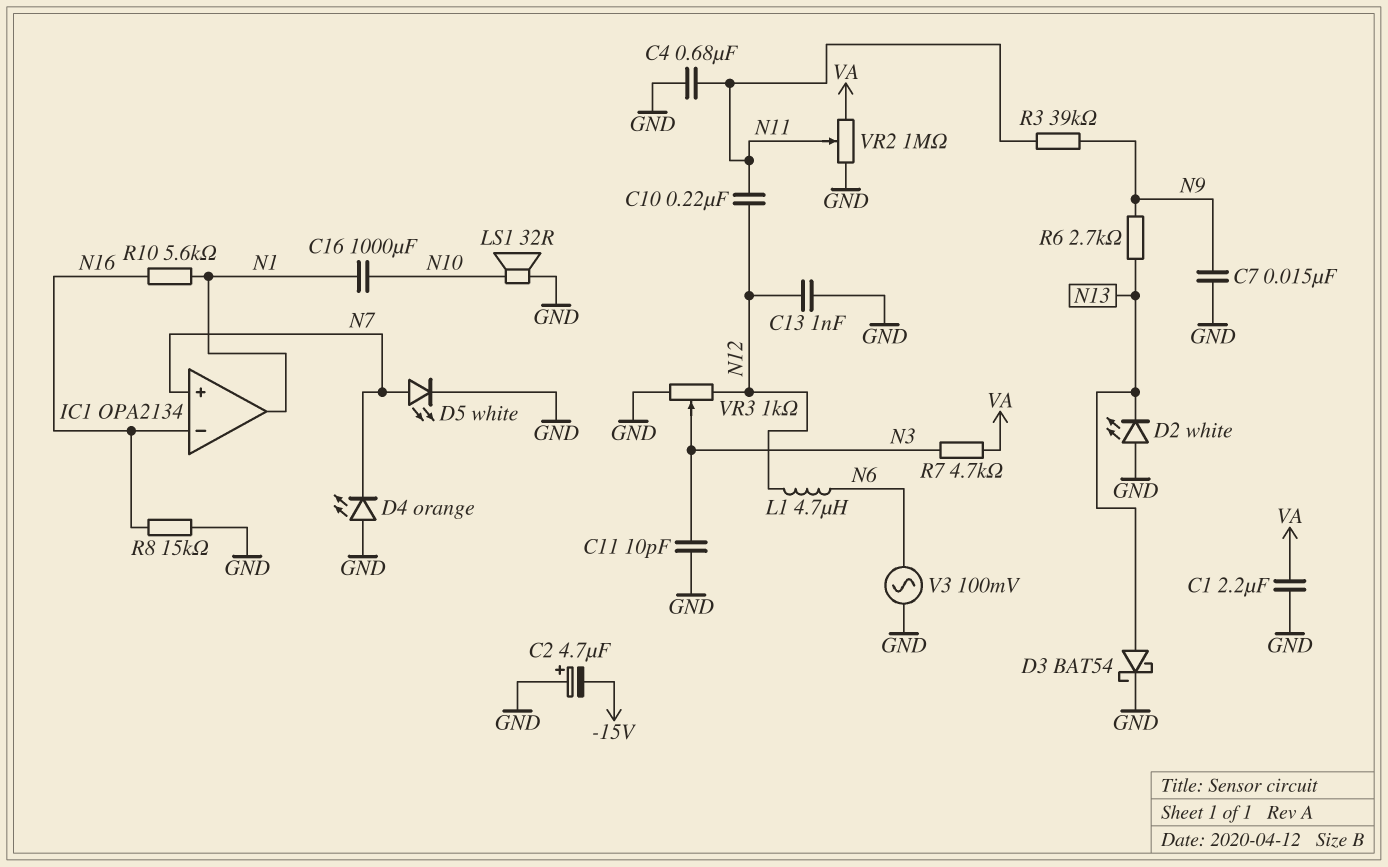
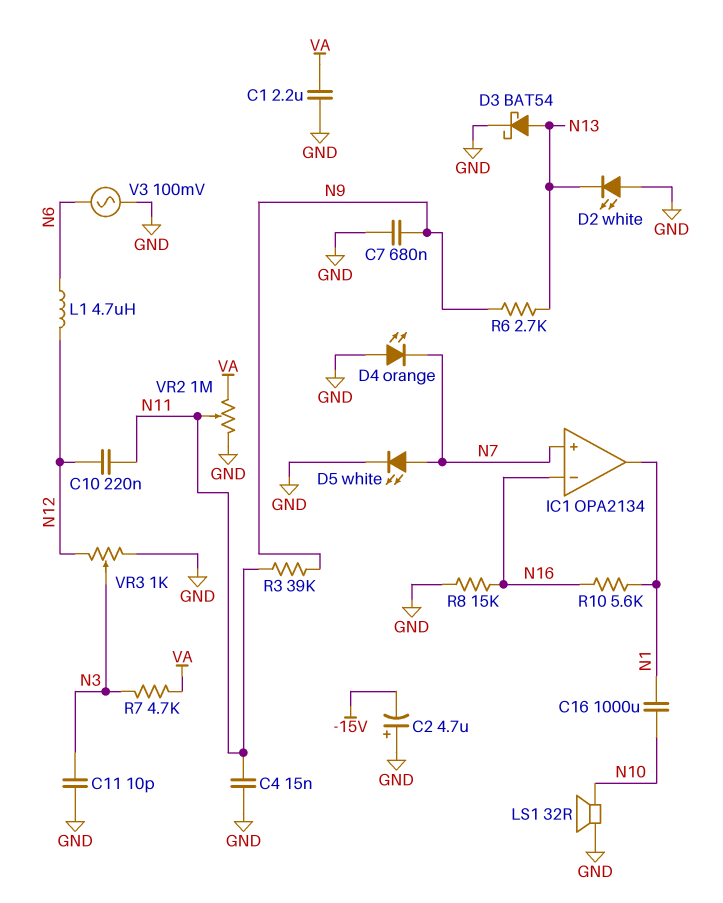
C4: 680nF (GND, N11) -> 15nF (GND, N11)
C7: 15nF (GND, N9) -> 680nF (GND, N9)
C13: 1nF (GND, N12) -> none

